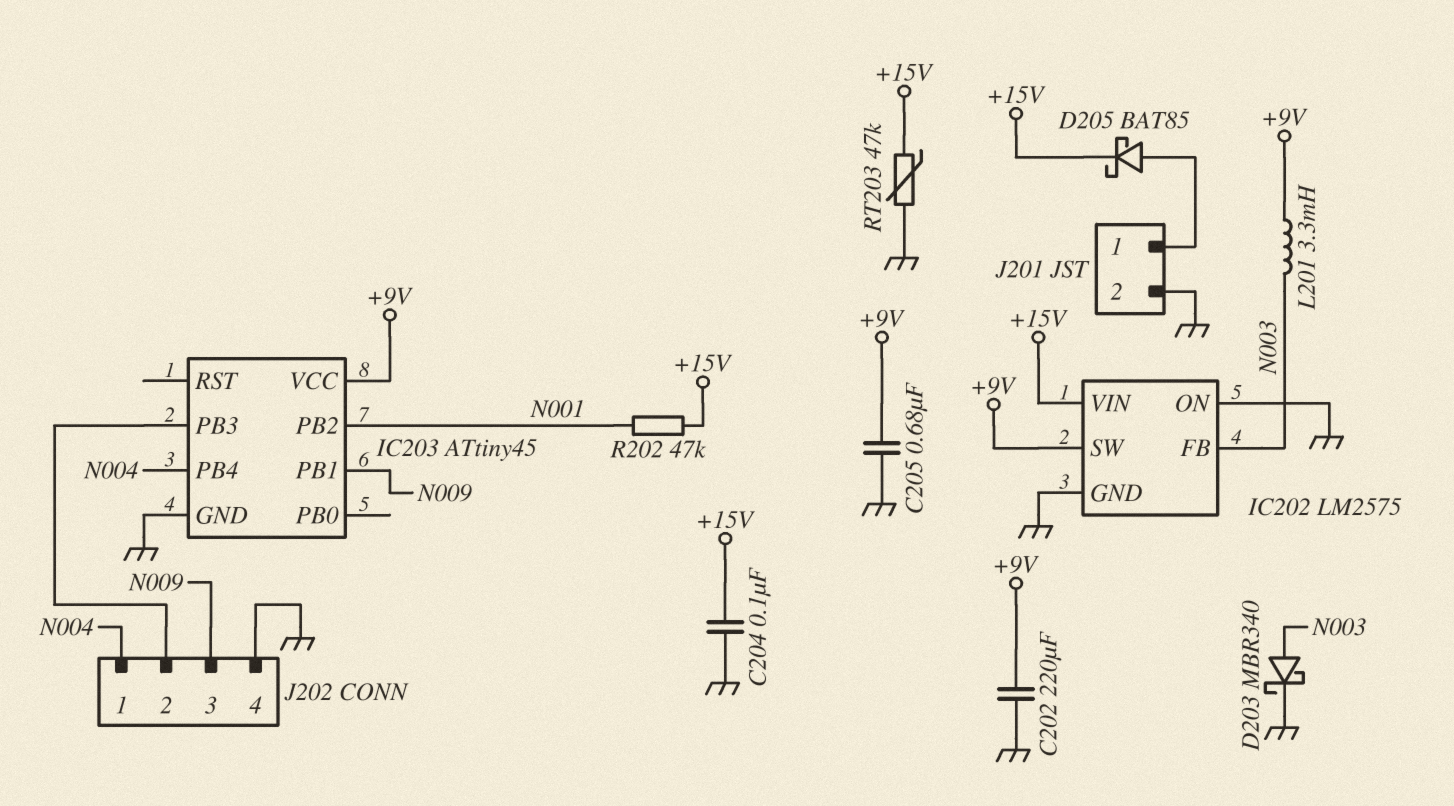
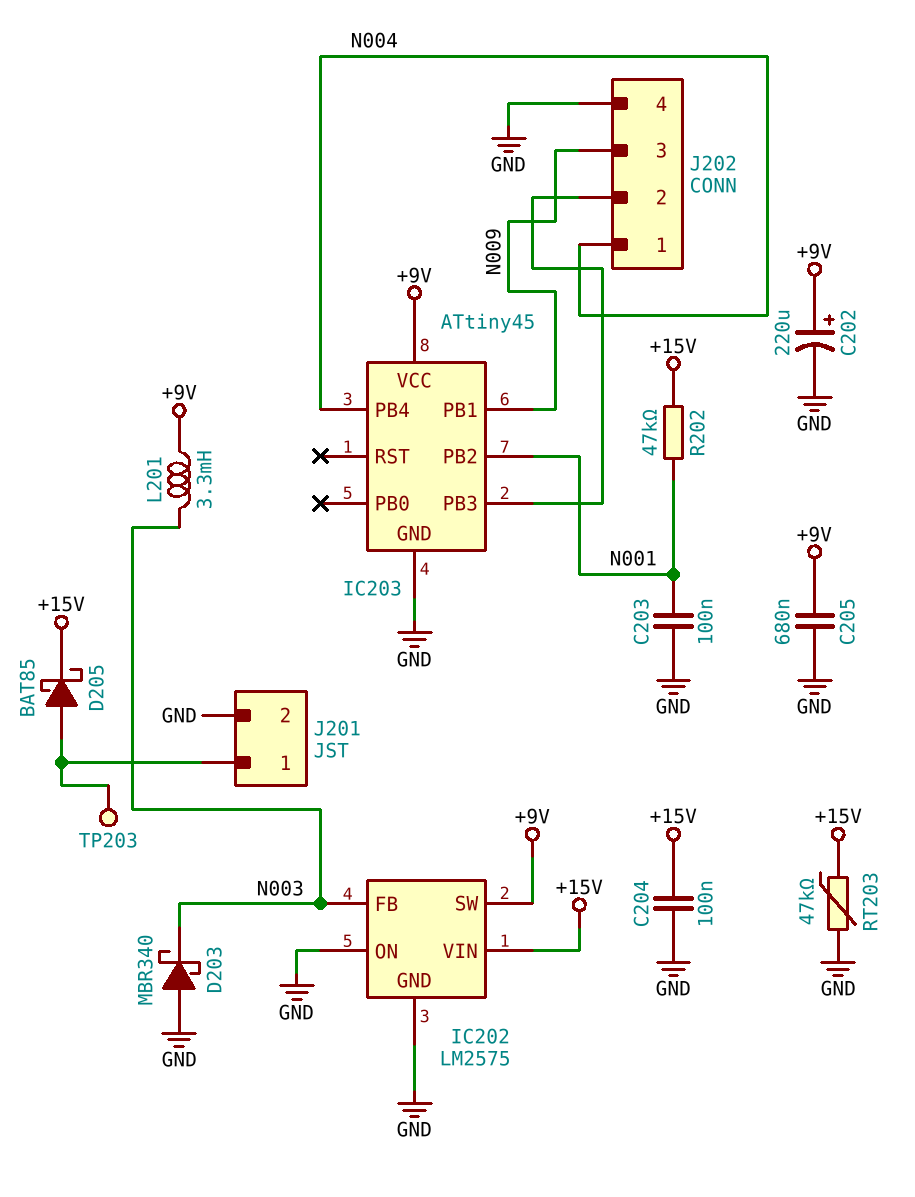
C202: 220uF (+9V, GND) -> 220uF (plus +9V, minus GND)
C203: none -> 100nF (GND, N001)
D203: schottky MBR340 (A N003, K GND) -> schottky MBR340 (A GND, K N003)
TP203: none -> test point (J201/1)

